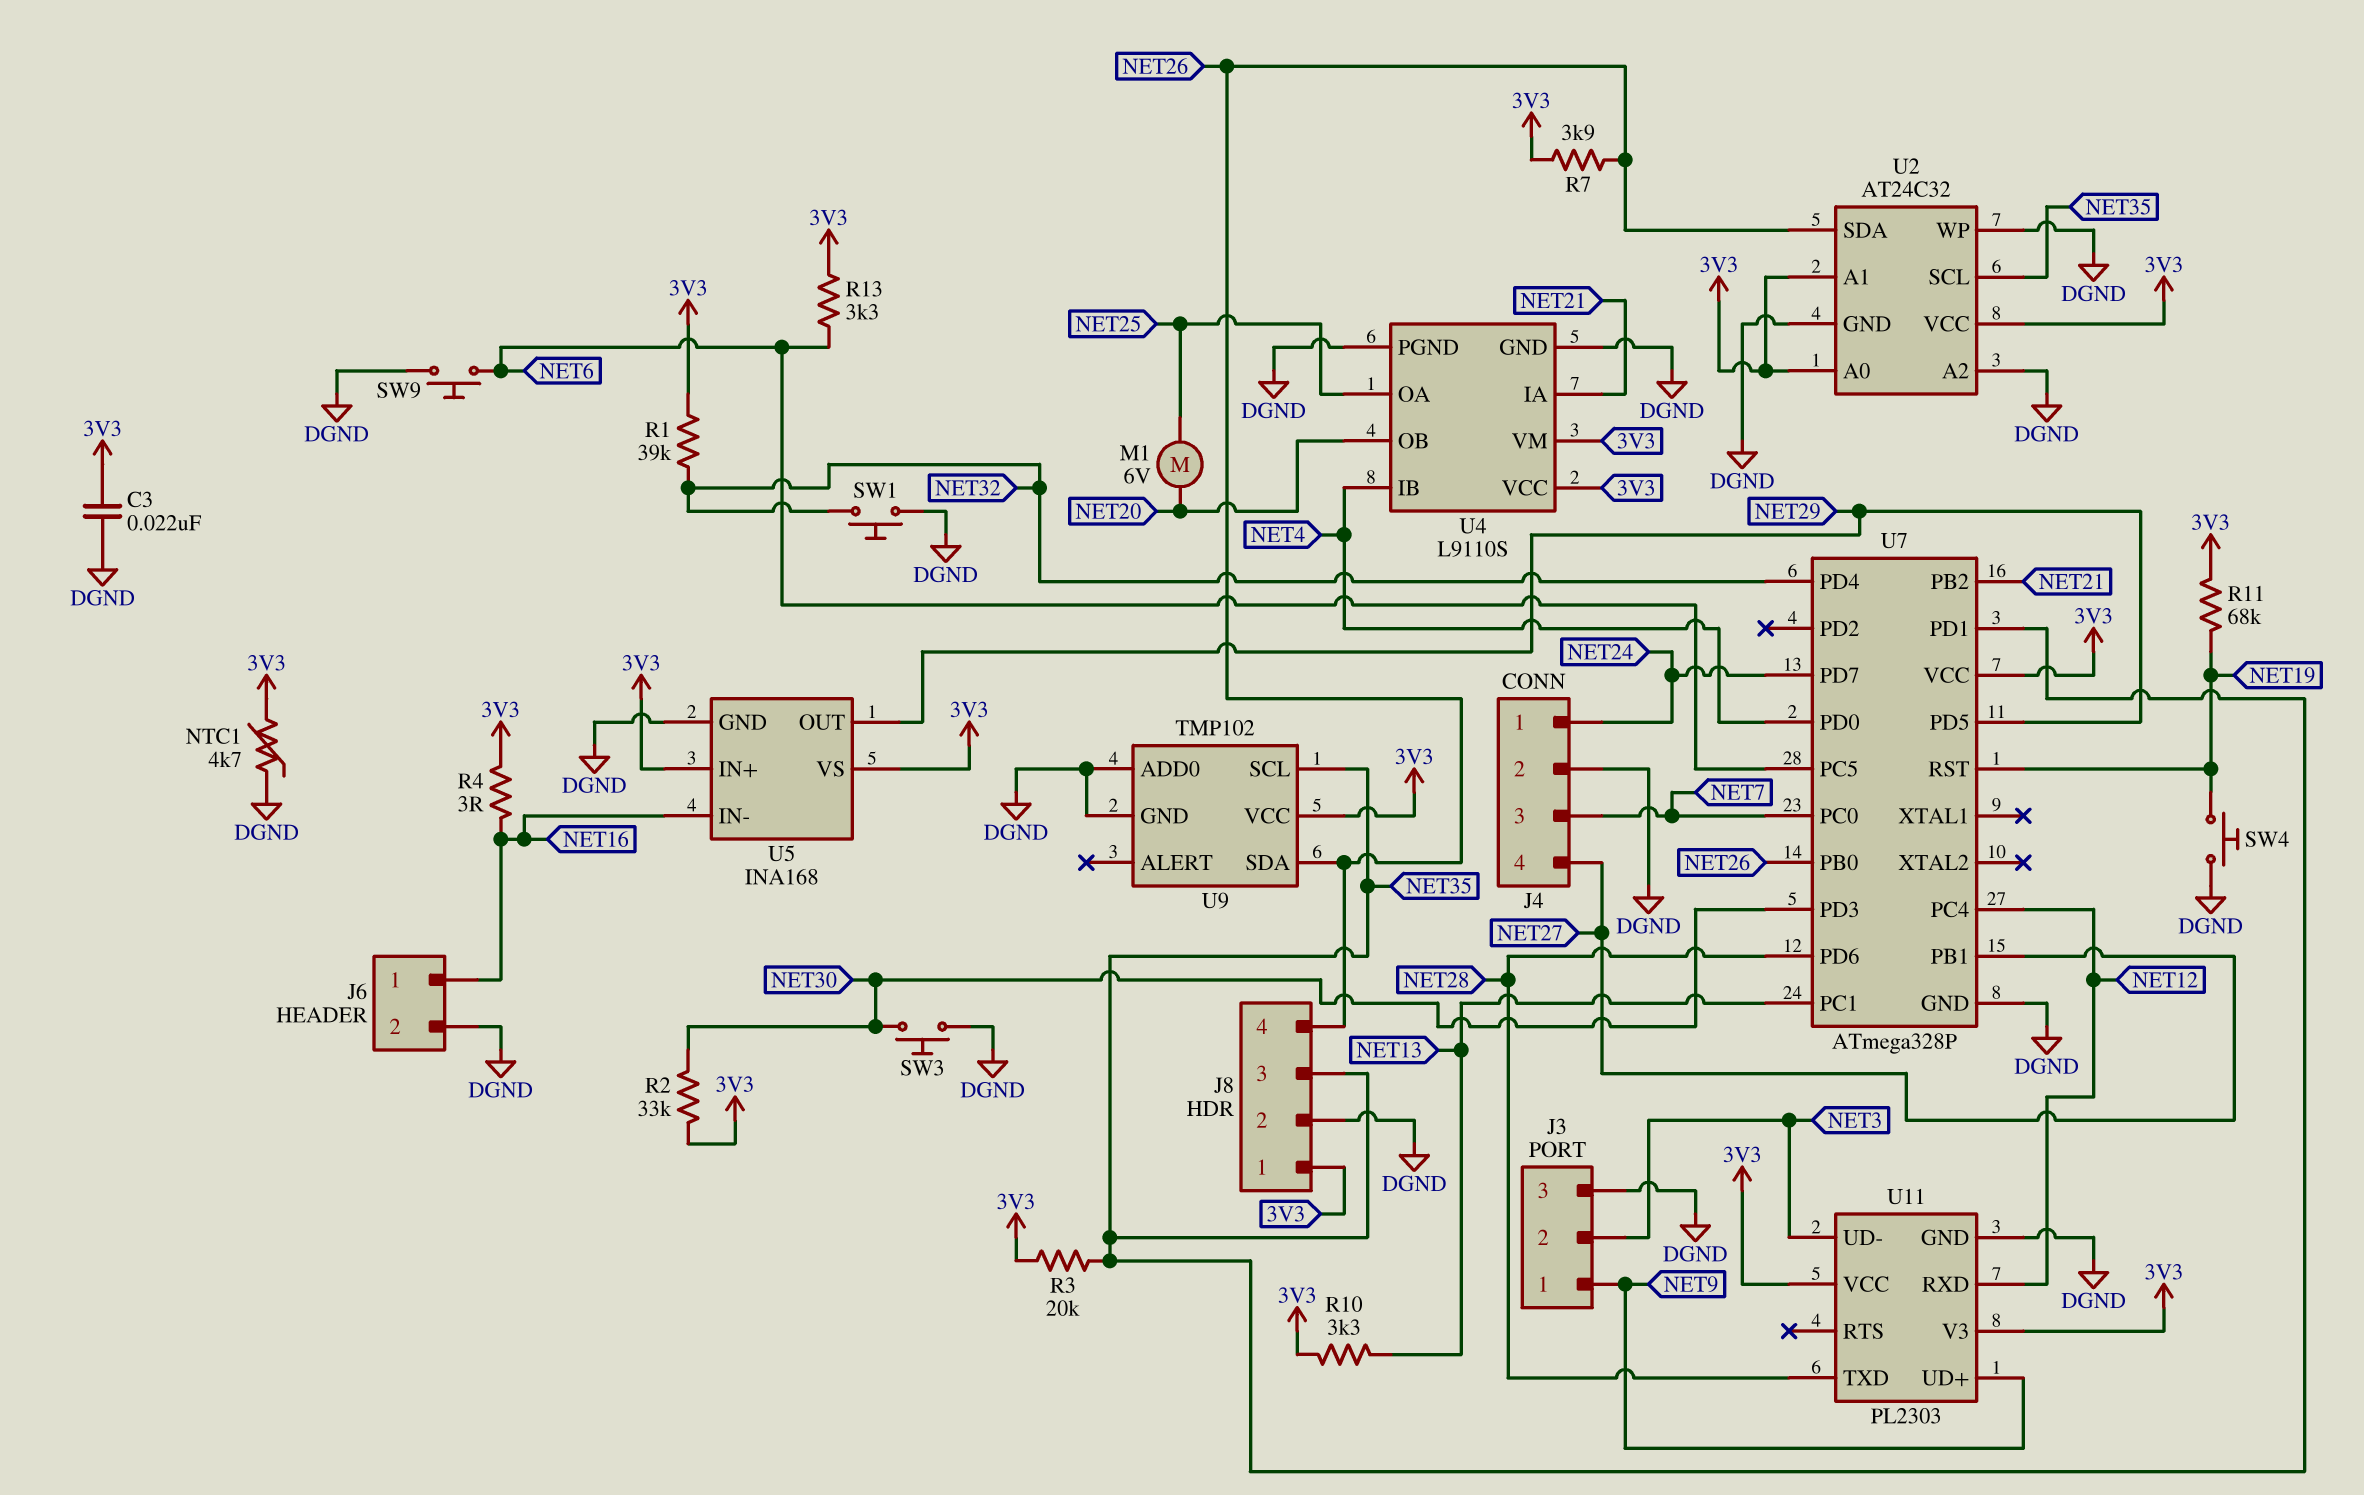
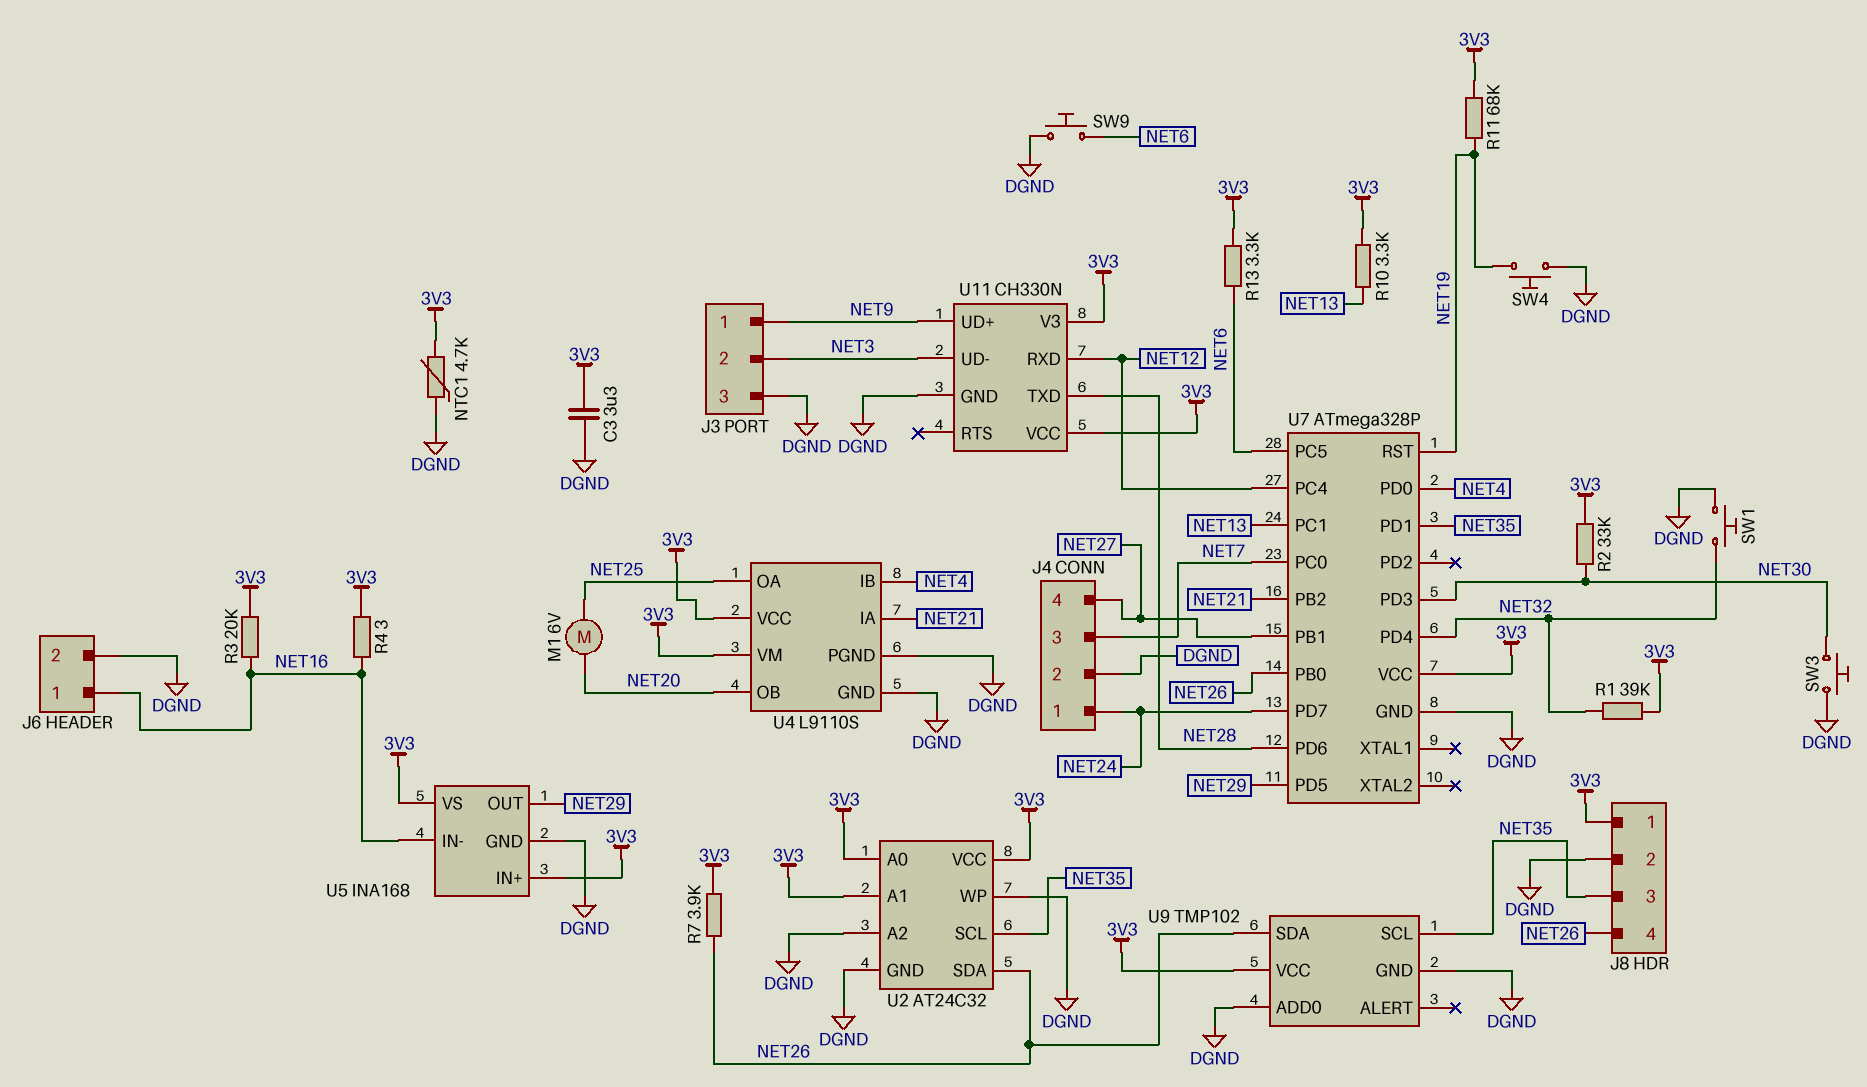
C3: 22nF (3V3, DGND) -> 3.3uF (3V3, DGND)
R3: 20k (3V3, NET35) -> 20k (3V3, NET16)
U11: PL2303 -> CH330N

